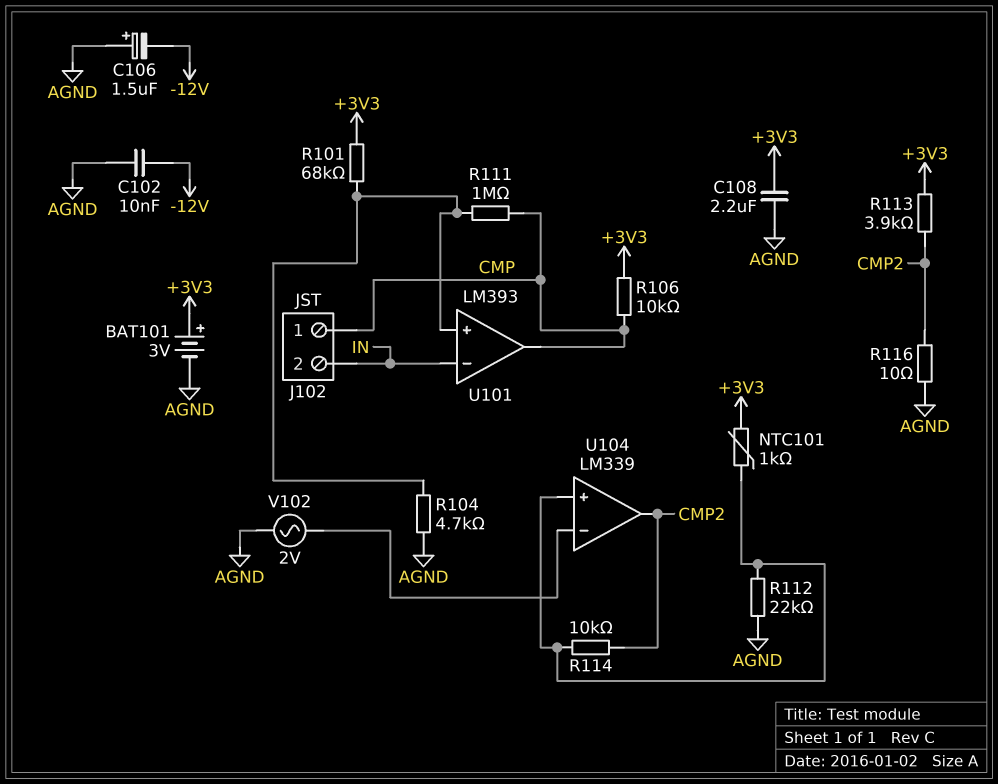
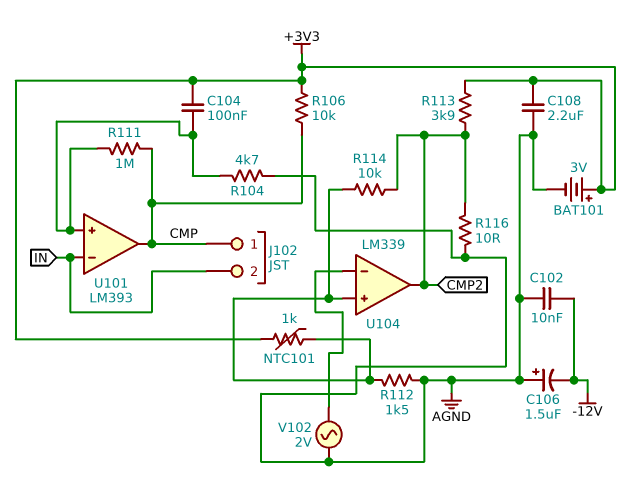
C104: none -> 100nF (+3V3, U101/in+)
R101: 68k (+3V3, U101/in+) -> none
R112: 22k (AGND, U104/in+) -> 1.5k (AGND, U104/in+)

